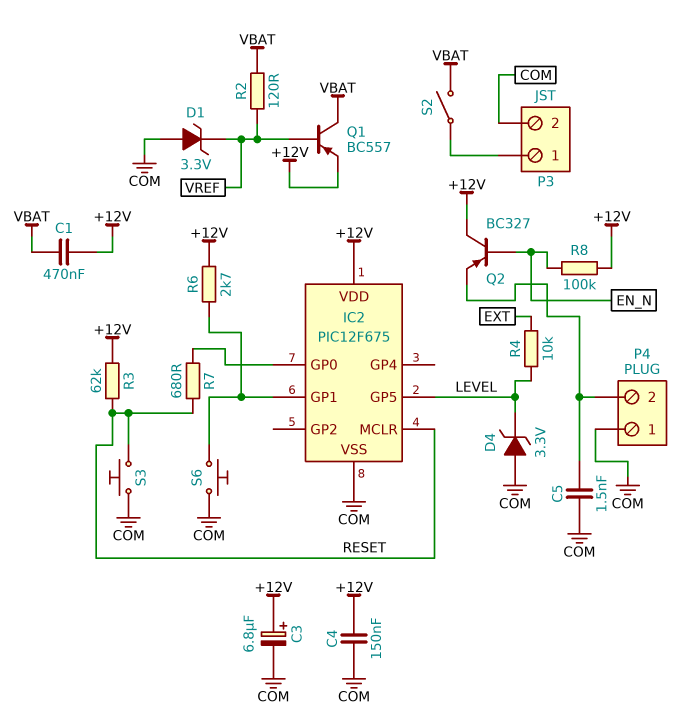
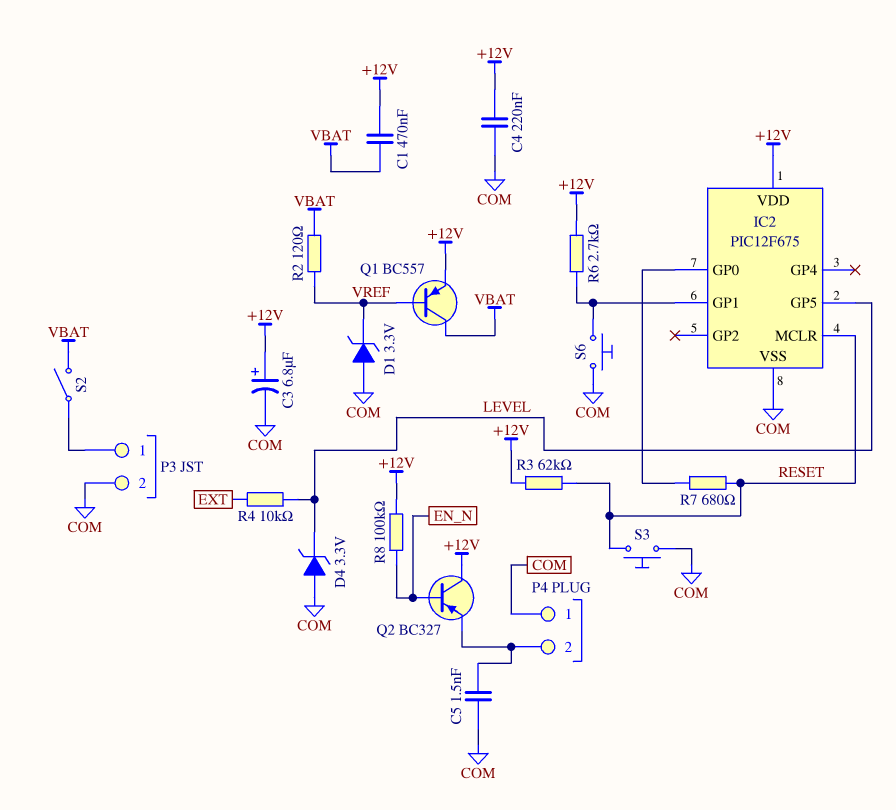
C4: 150nF (+12V, COM) -> 220nF (+12V, COM)

